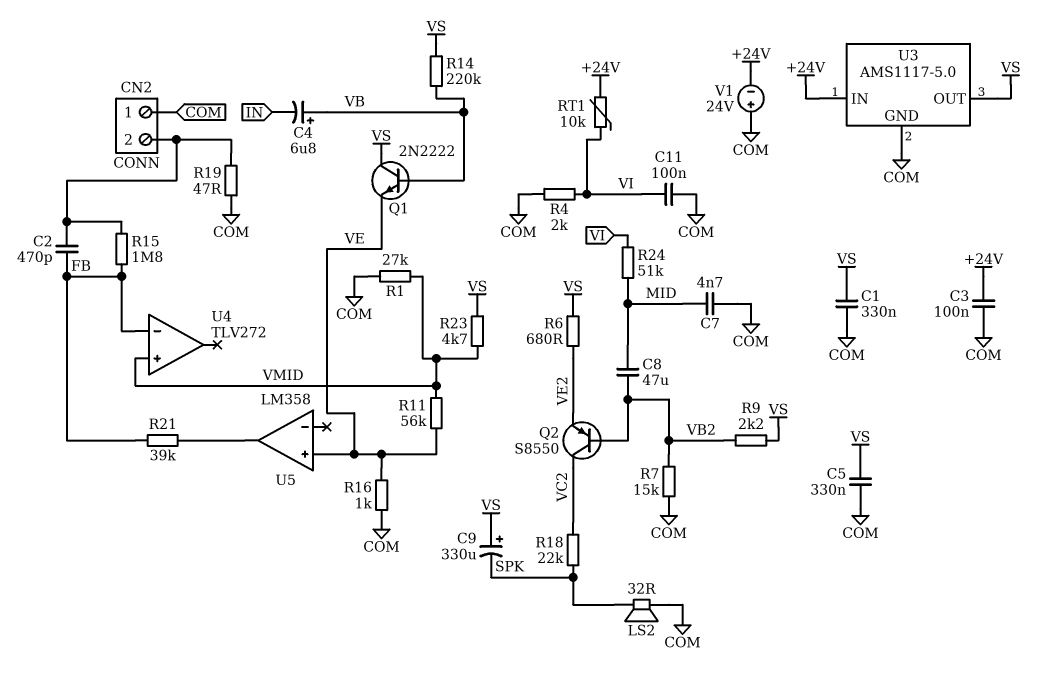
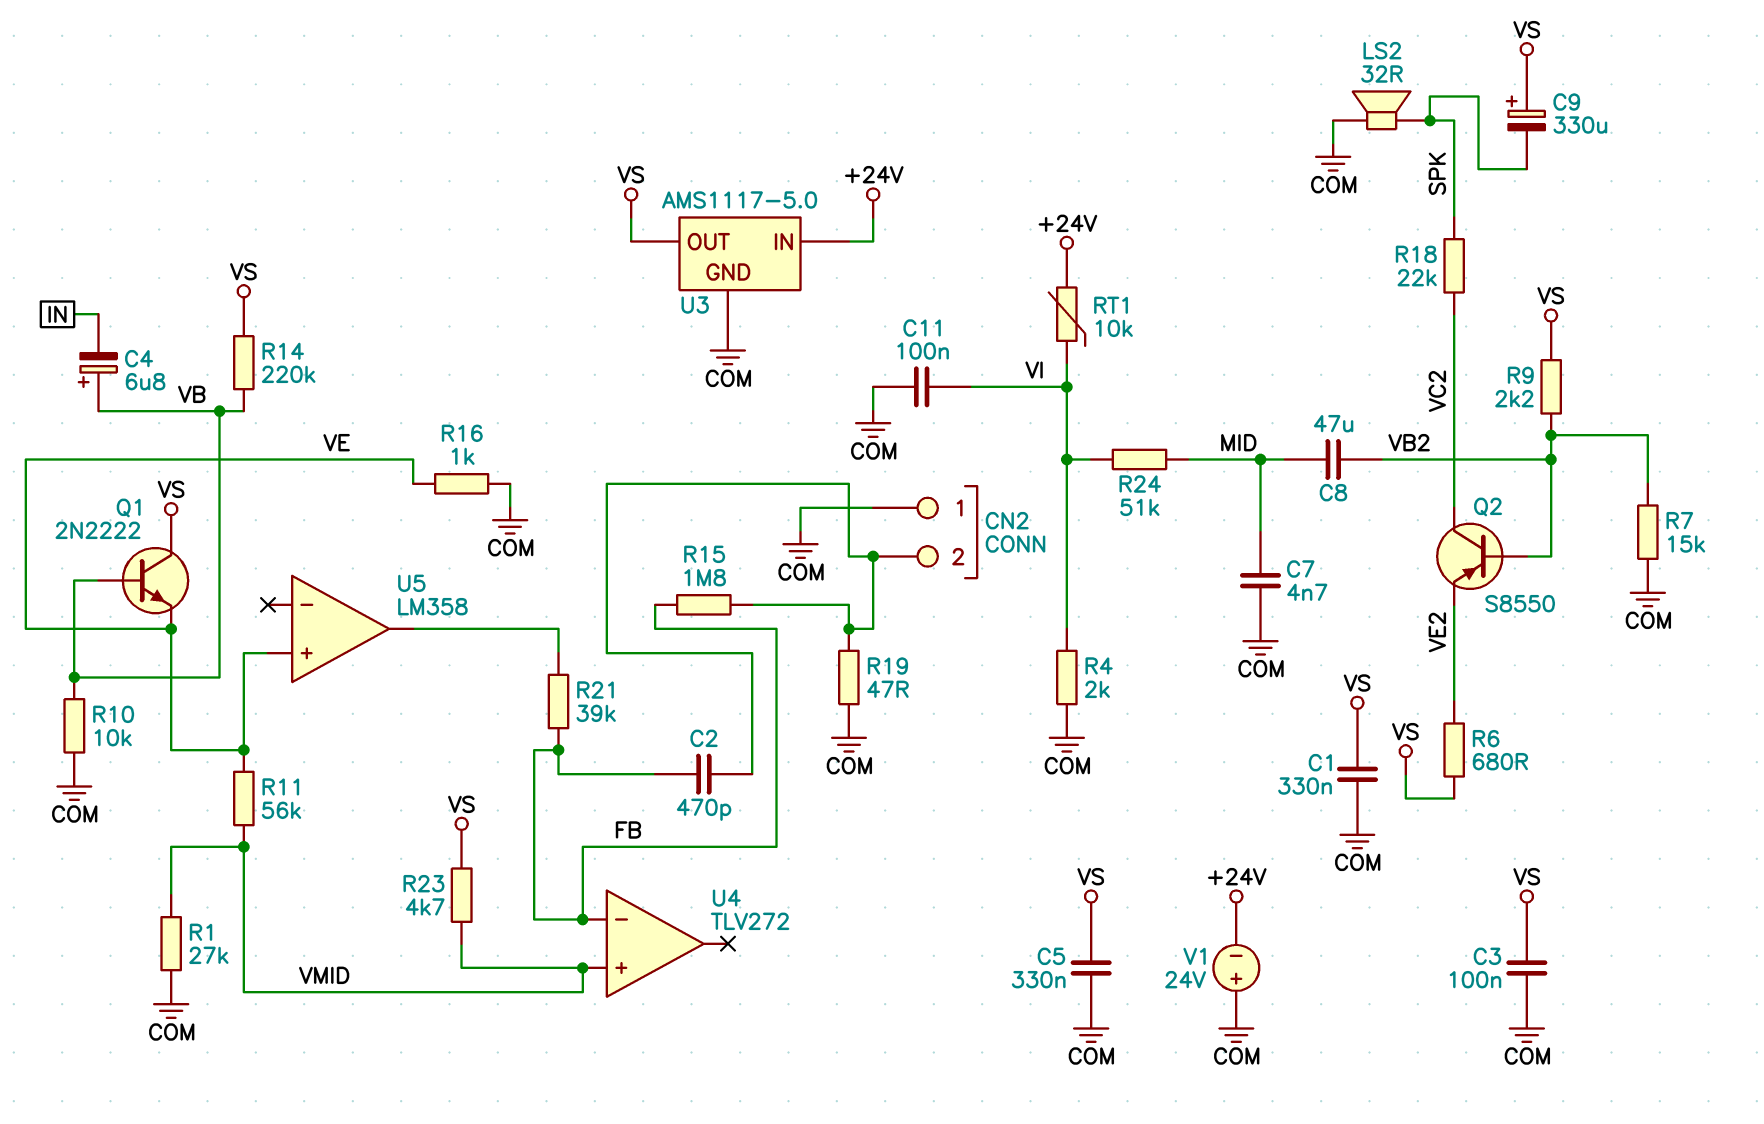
C3: 100nF (+24V, COM) -> 100nF (COM, VS)
R10: none -> 10k (COM, VB)

